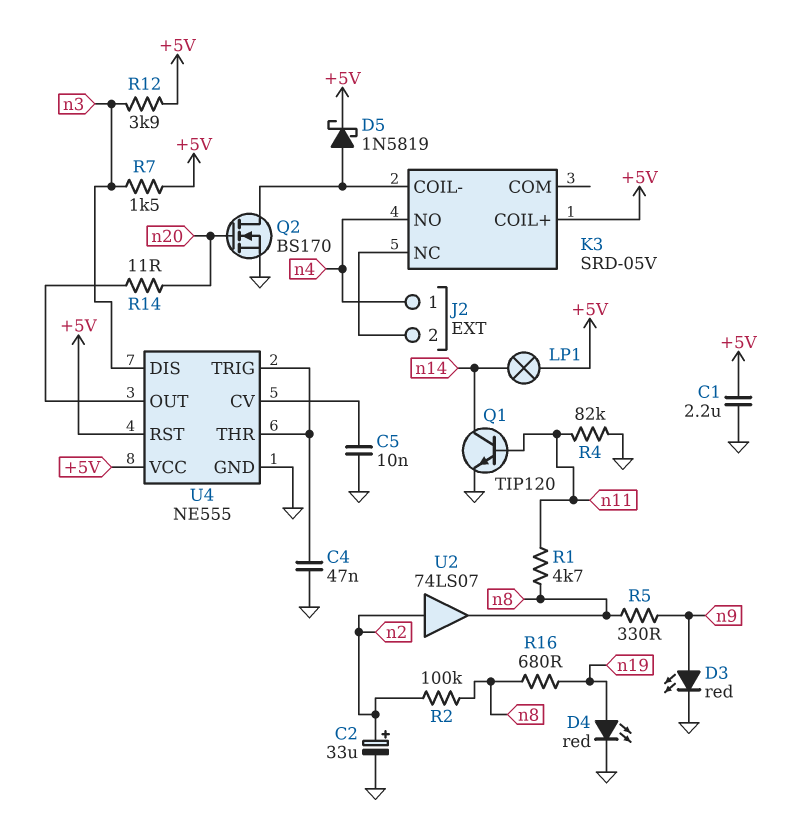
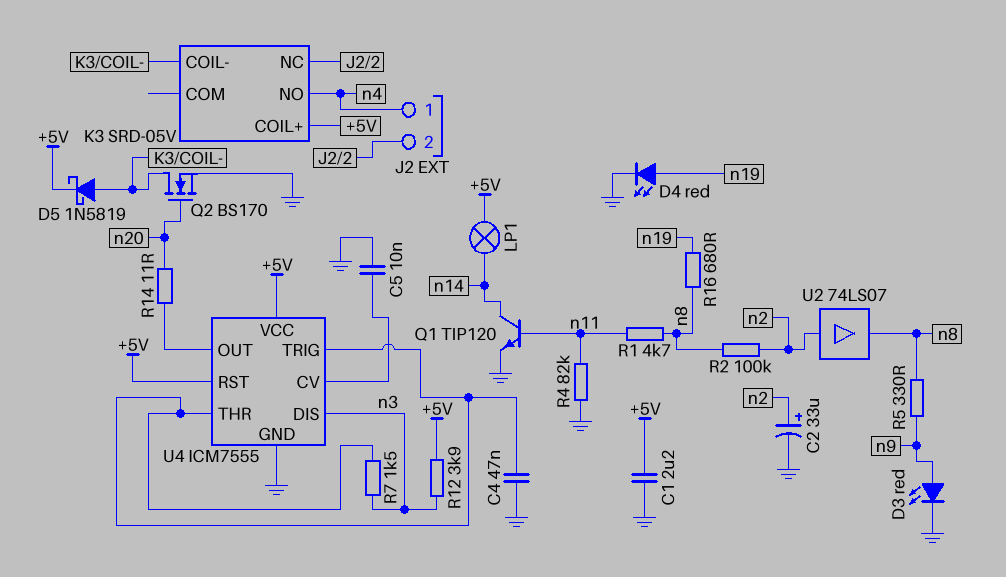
R7: 1.5k (+5V, n3) -> 1.5k (U4/THR, n3)
U4: NE555 -> ICM7555

